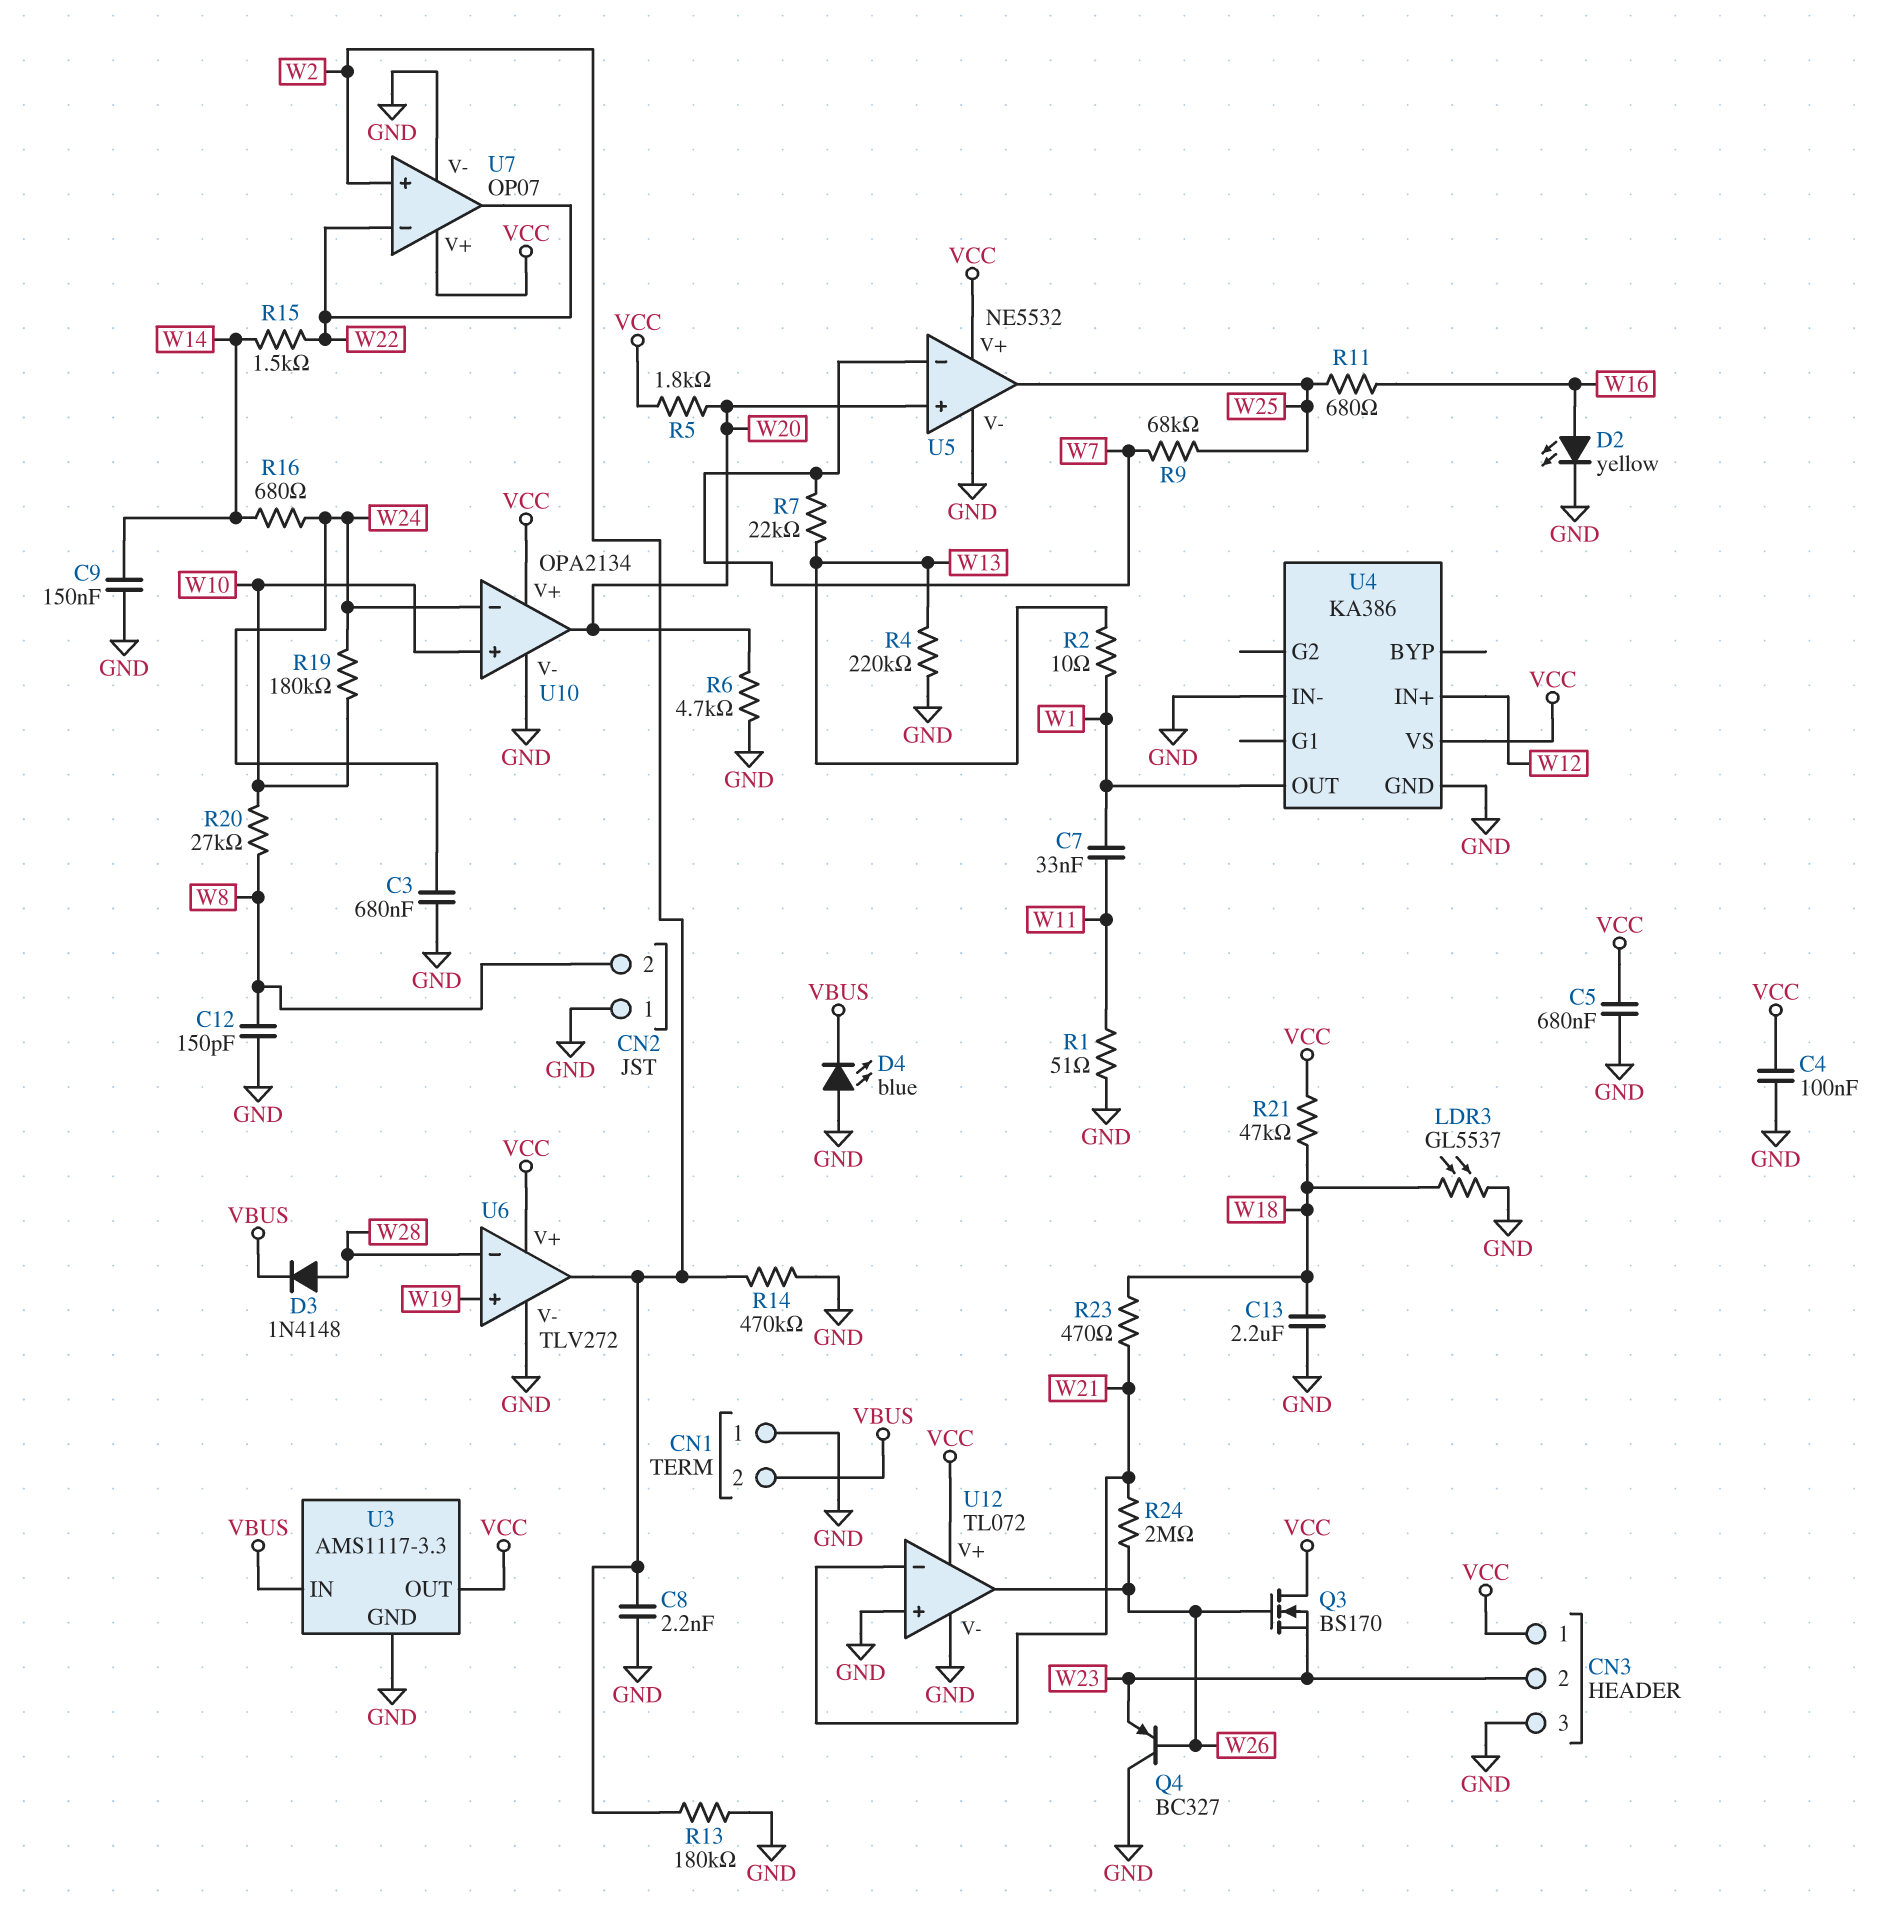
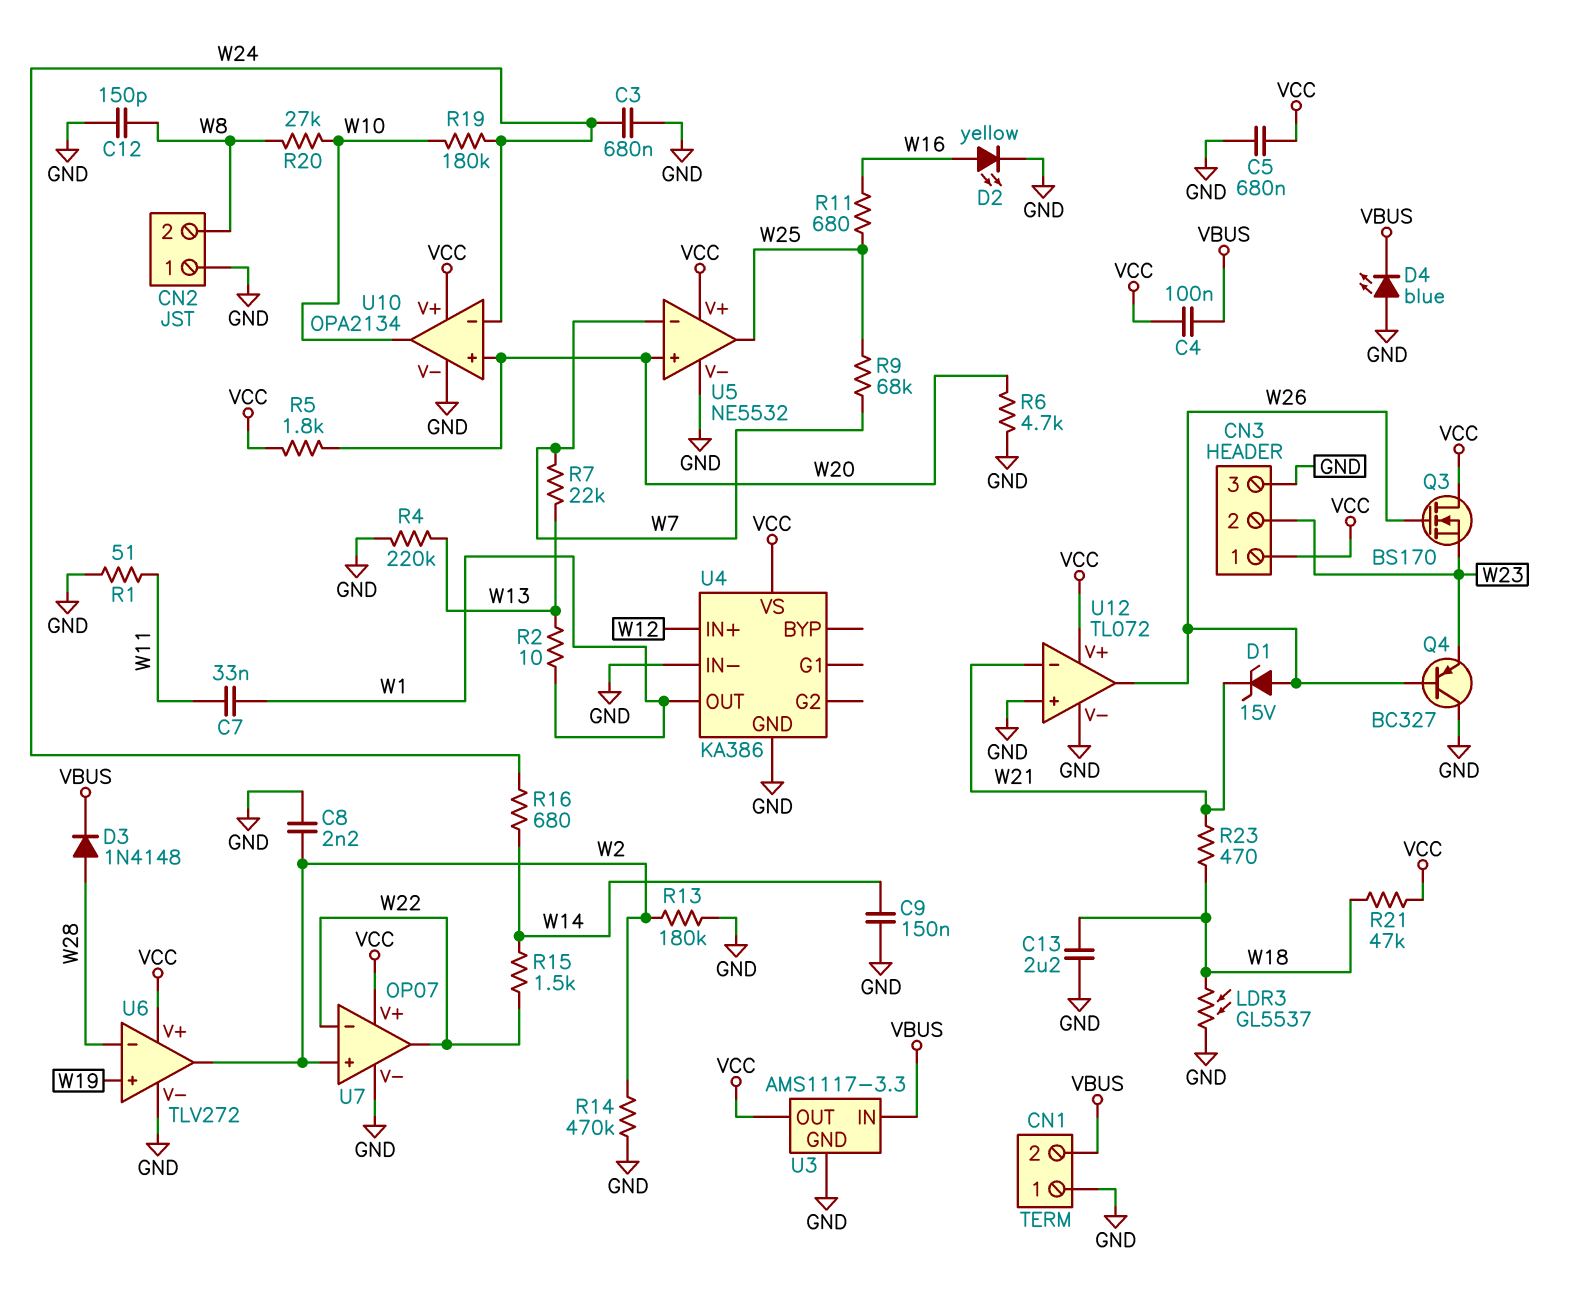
C4: 100nF (GND, VCC) -> 100nF (VBUS, VCC)
D1: none -> zener 15V (A W26, K W21)
R24: 2M (W21, W26) -> none
U10 pin in+: W10 -> W20
U10 pin out: W20 -> W10

